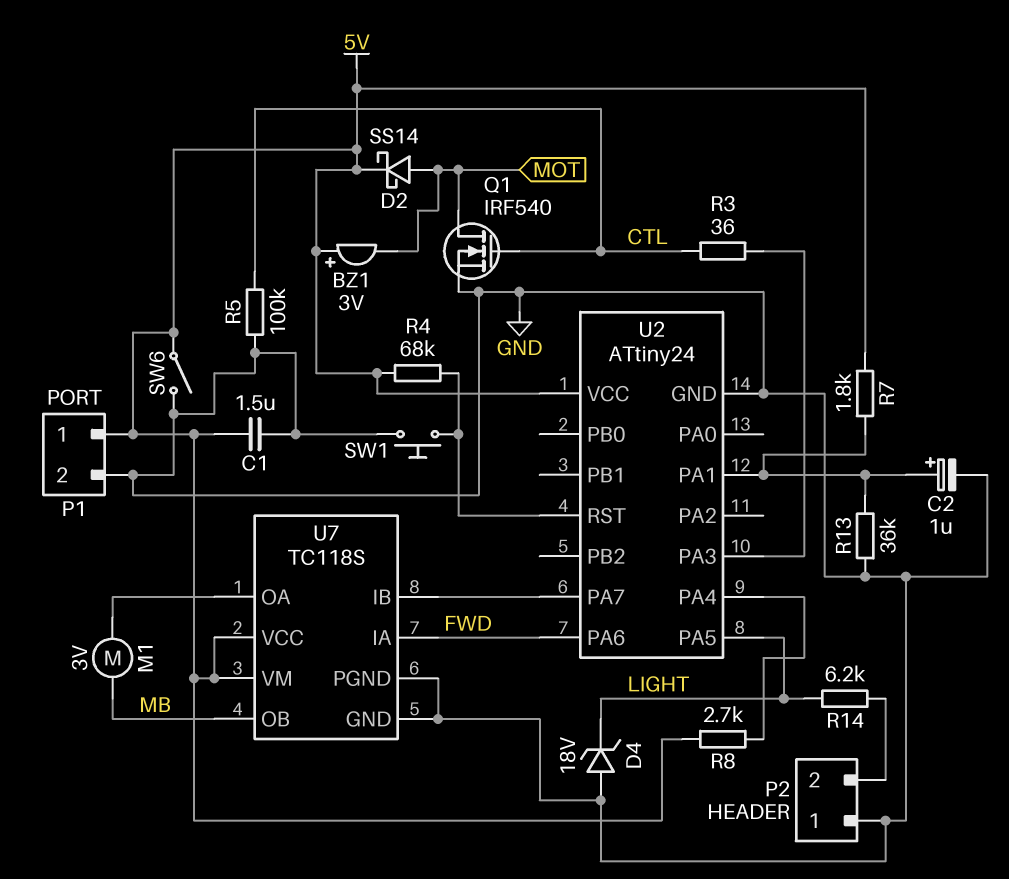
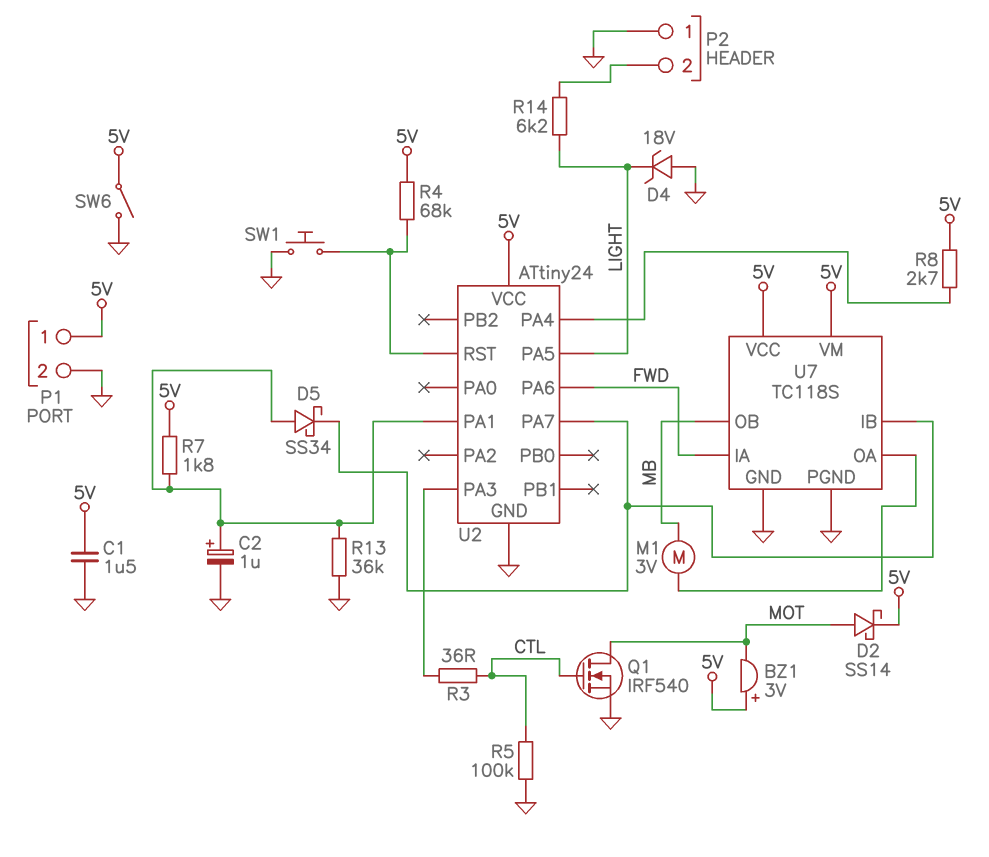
D5: none -> schottky SS34 (A U2/PA1, K U2/PA7)

